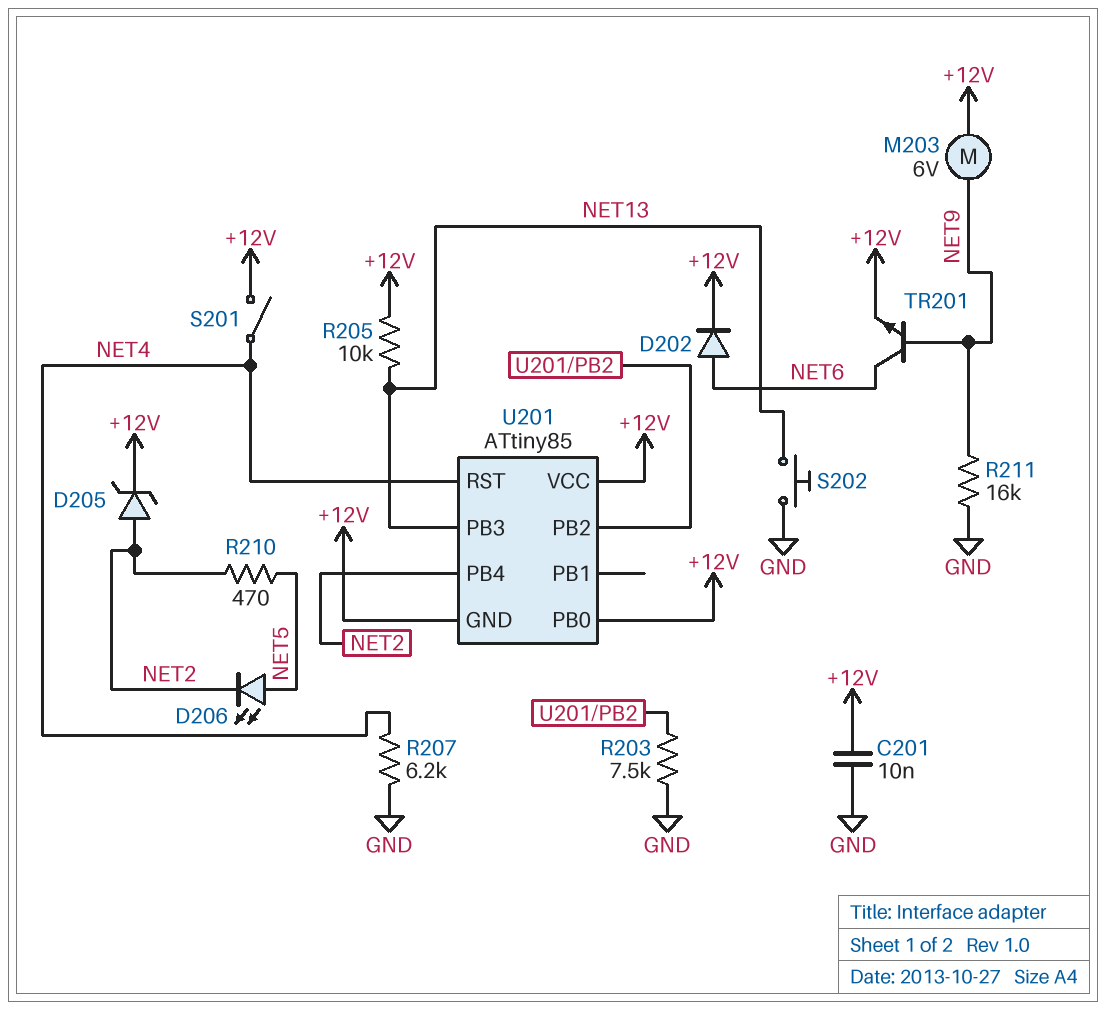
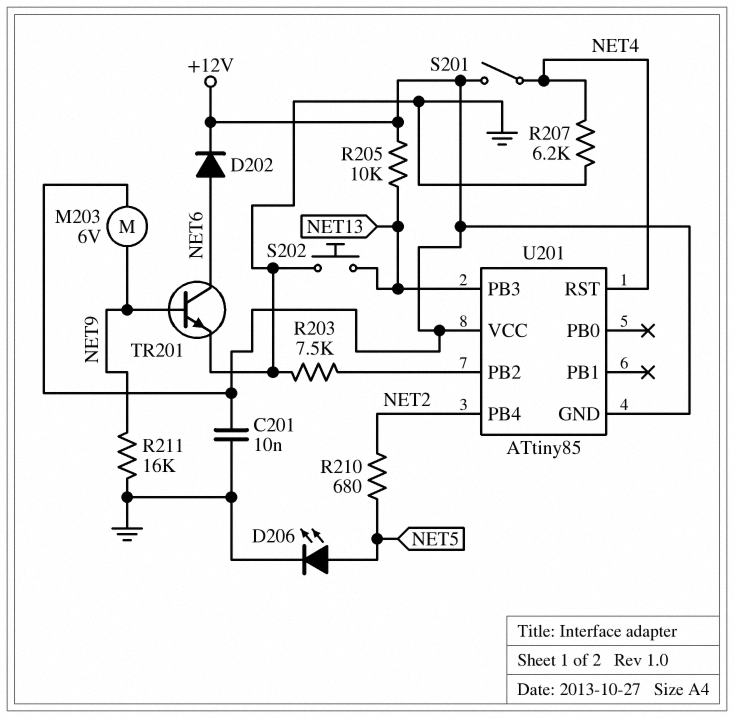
D205: zener (A NET2, K +12V) -> none
D206: LED (A NET5, K NET2) -> LED (A NET5, K GND)
R210: 470 (NET2, NET5) -> 680 (NET2, NET5)
TR201: NPN (B NET9, C NET6, E +12V) -> NPN (B NET9, C NET6, E GND)
U201 pin PB0: +12V -> none

